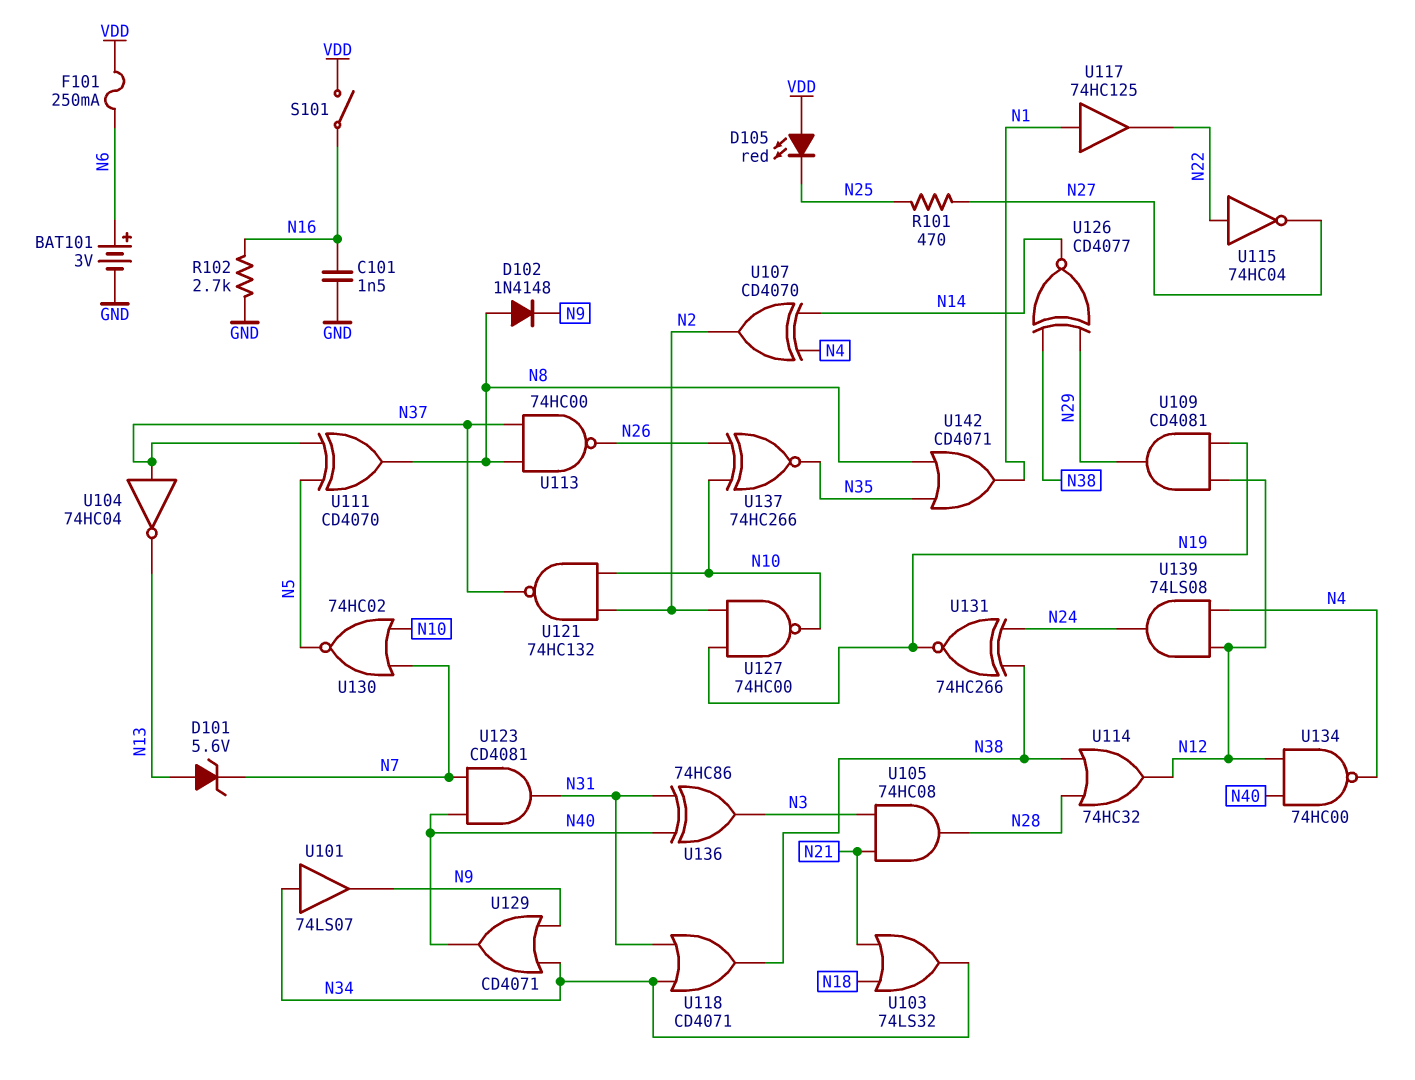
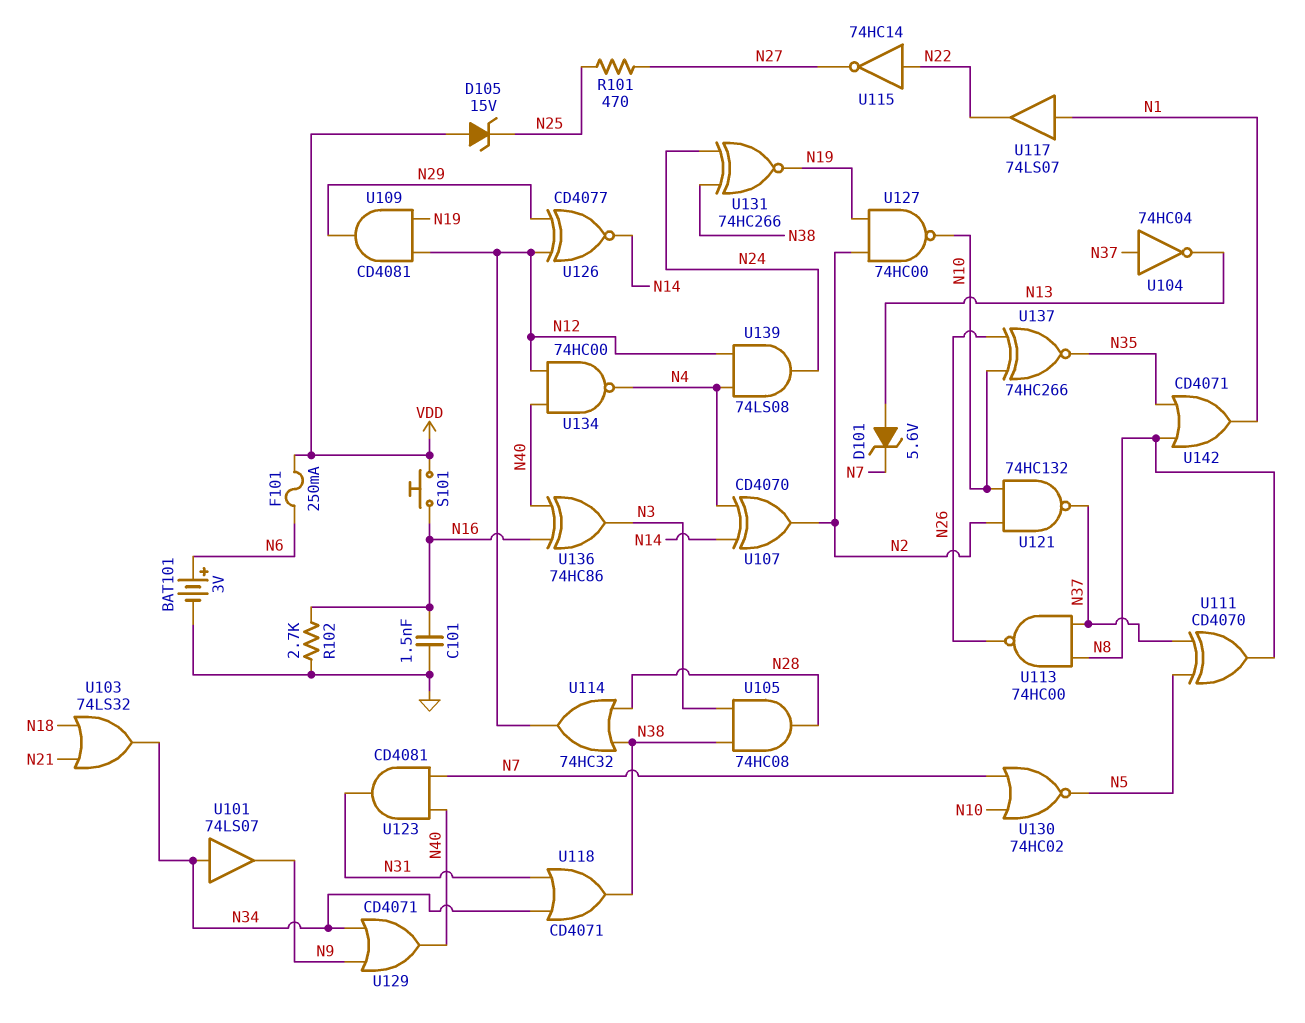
D102: diode 1N4148 (A N8, K N9) -> none
D105: LED red (A VDD, K N25) -> zener 15V (A VDD, K N25)
S101: switch (N16, VDD) -> button (N16, VDD)
U105: AND 74HC08 (in N3, in N21, out N28) -> AND 74HC08 (in N3, in N38, out N28)
U115: NOT 74HC04 (in N22, out N27) -> NOT 74HC14 (in N22, out N27)
U117: buffer 74HC125 (in N1, out N22) -> buffer 74LS07 (in N1, out N22)
U126: XNOR CD4077 (in N29, in N38, out N14) -> XNOR CD4077 (in N12, in N29, out N14)
U136: XOR 74HC86 (in N31, in N40, out N3) -> XOR 74HC86 (in N16, in N40, out N3)

